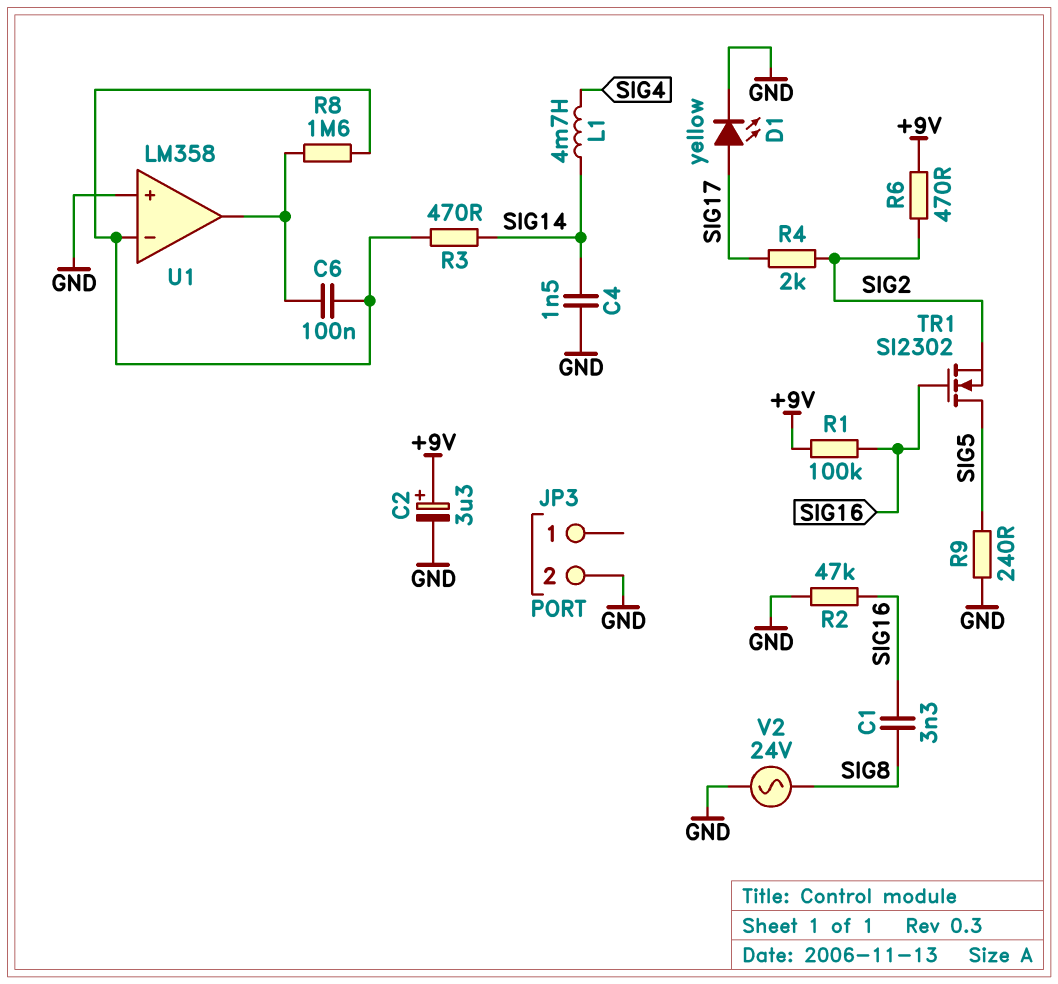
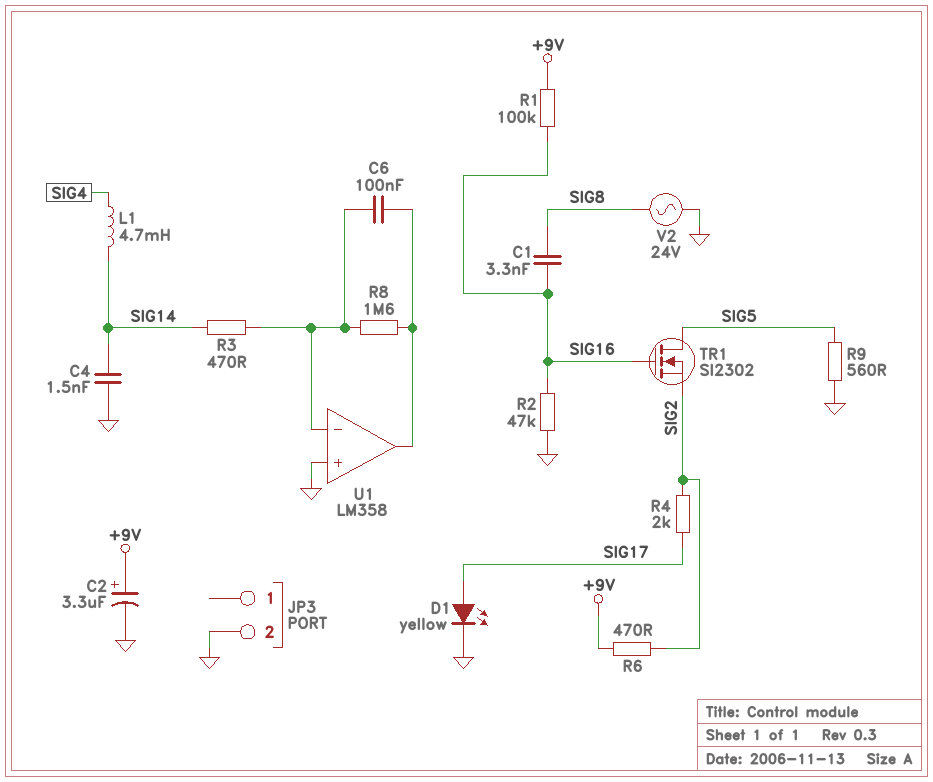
R9: 240 (GND, SIG5) -> 560 (GND, SIG5)

